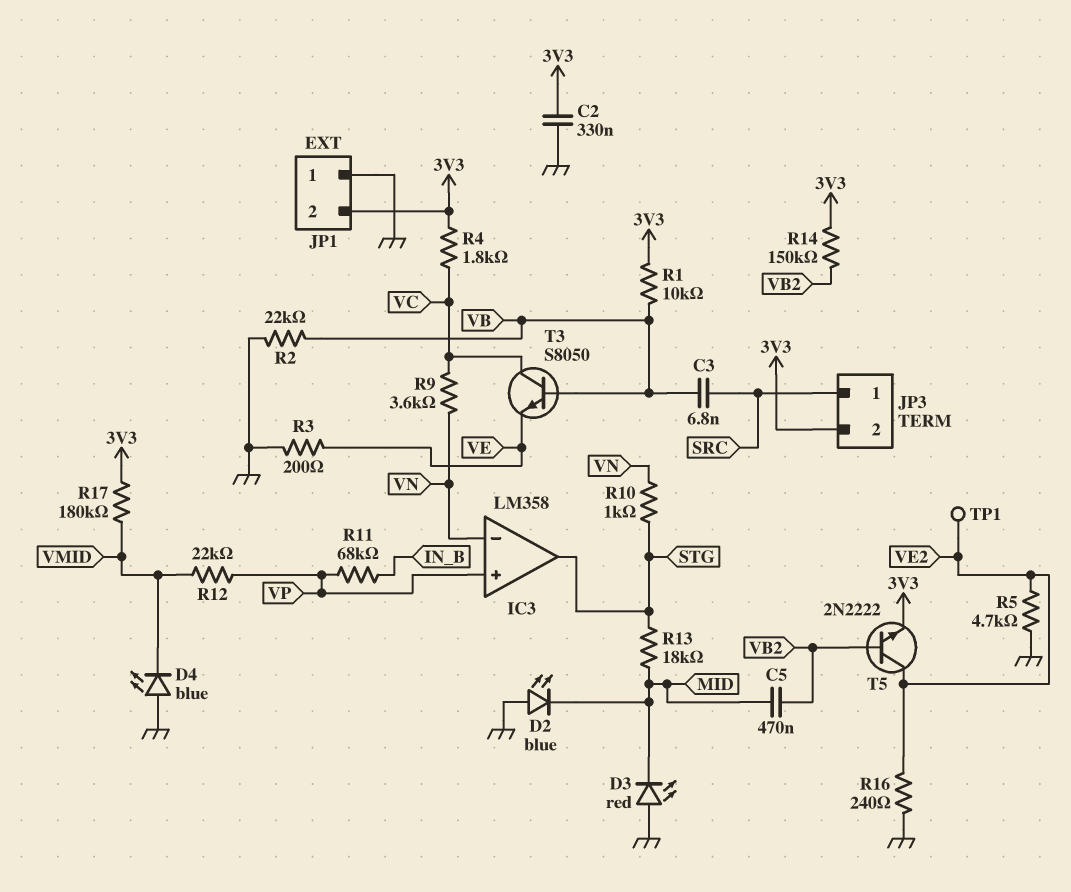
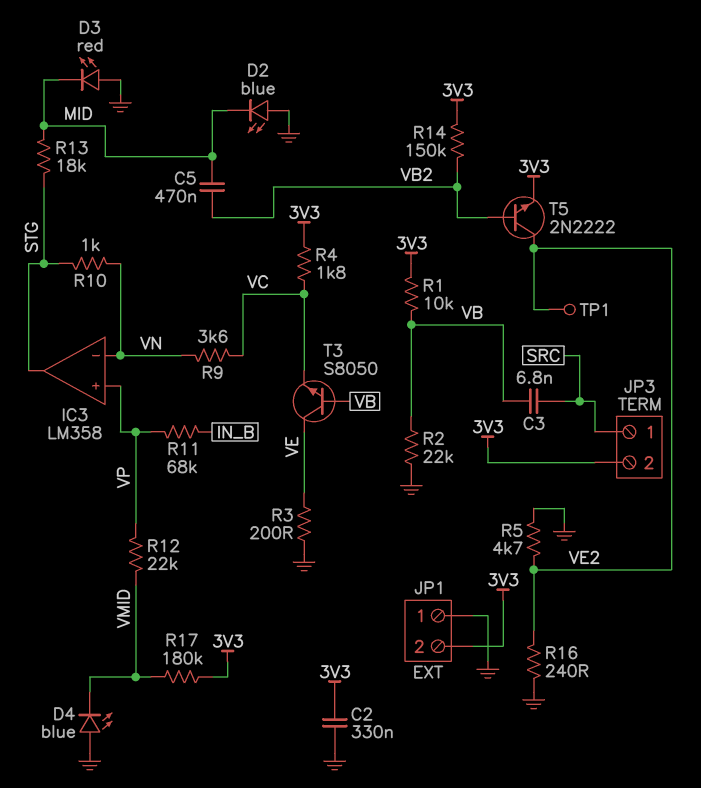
T3: NPN S8050 (B VB, C VC, E VE) -> NPN S8050 (B VB, C VE, E VC)

